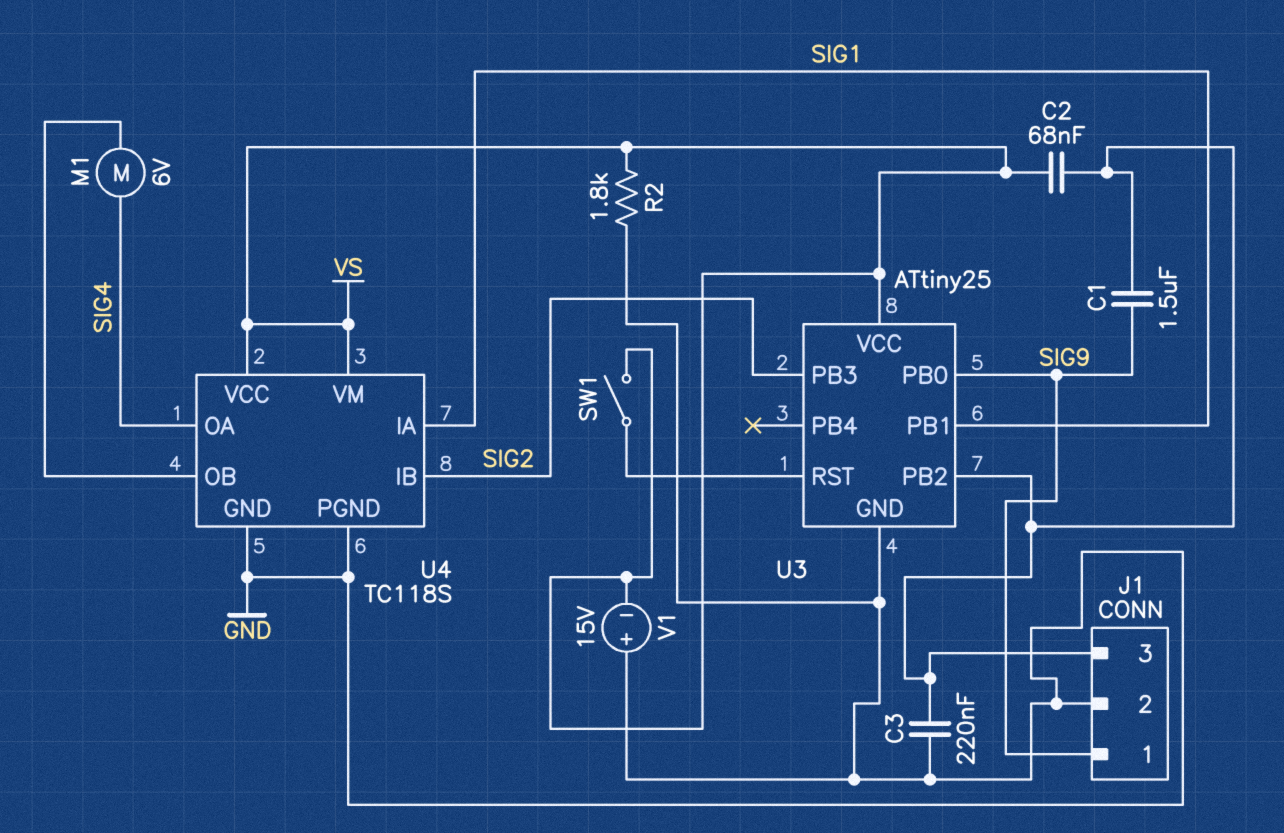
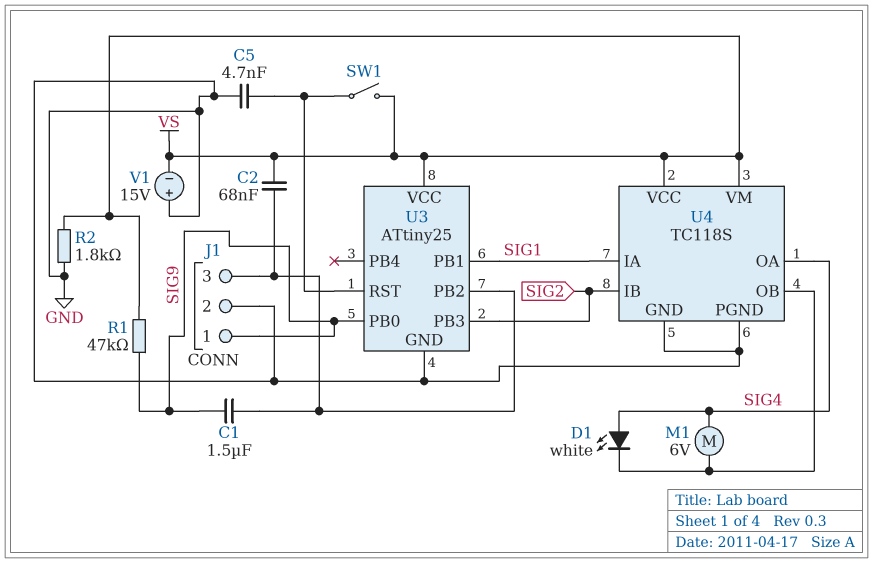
C3: 220nF (GND, J1/3) -> none
C5: none -> 4.7nF (GND, U3/RST)
D1: none -> LED white (A SIG4, K U4/OB)
R1: none -> 47k (SIG9, VS)

